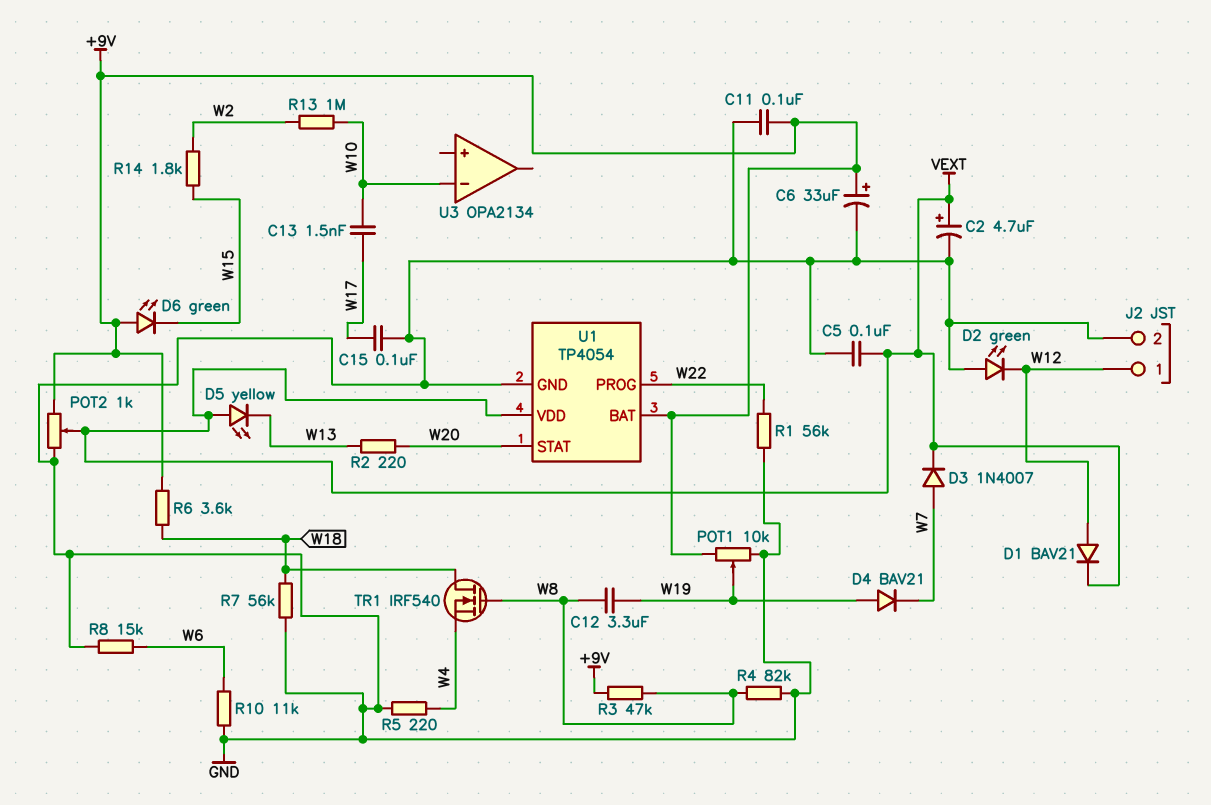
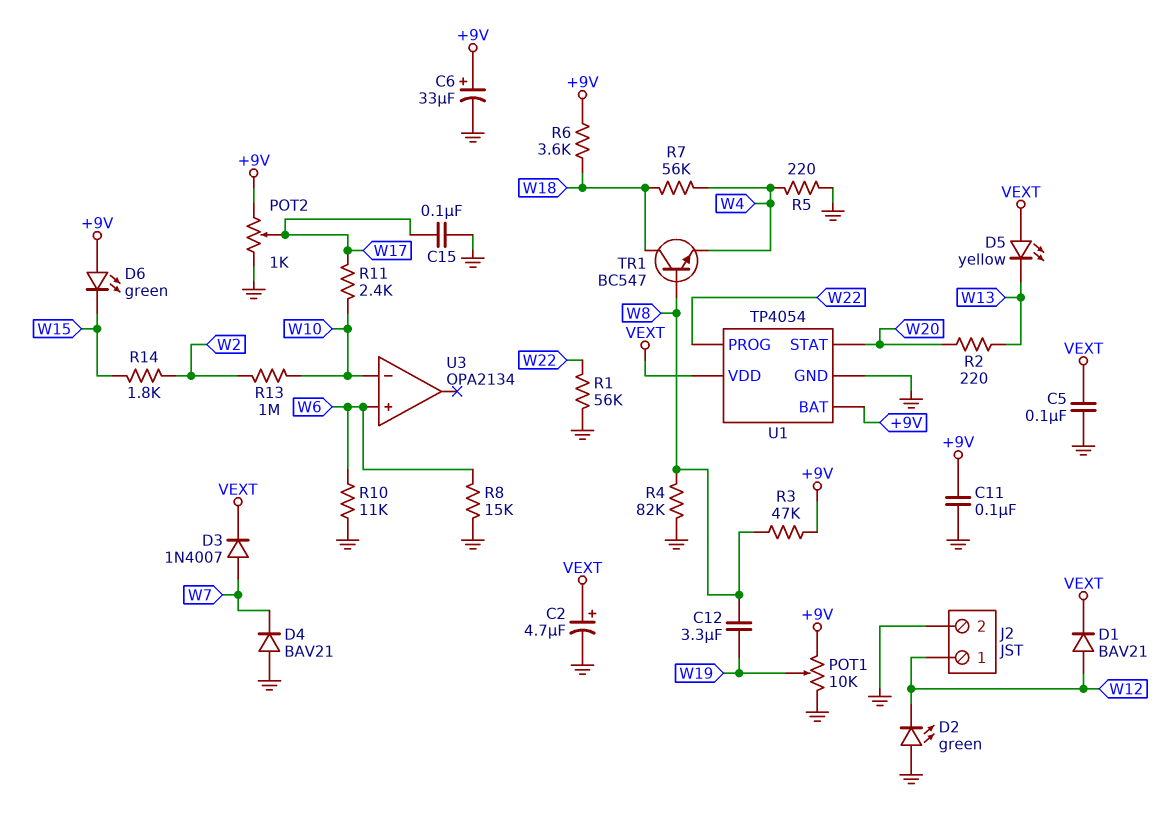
C13: 1.5nF (W10, W17) -> none
D4: diode BAV21 (A W19, K W7) -> diode BAV21 (A GND, K W7)
POT2: 1k (+9V, GND, wiper VEXT) -> 1k (+9V, GND, wiper W17)
R7: 56k (GND, W18) -> 56k (W4, W18)
R11: none -> 2.4k (W10, W17)
TR1: NMOS IRF540 (G W8, D W18, S W4) -> NPN BC547 (B W8, C W18, E W4)
U3 pin in+: none -> W6

